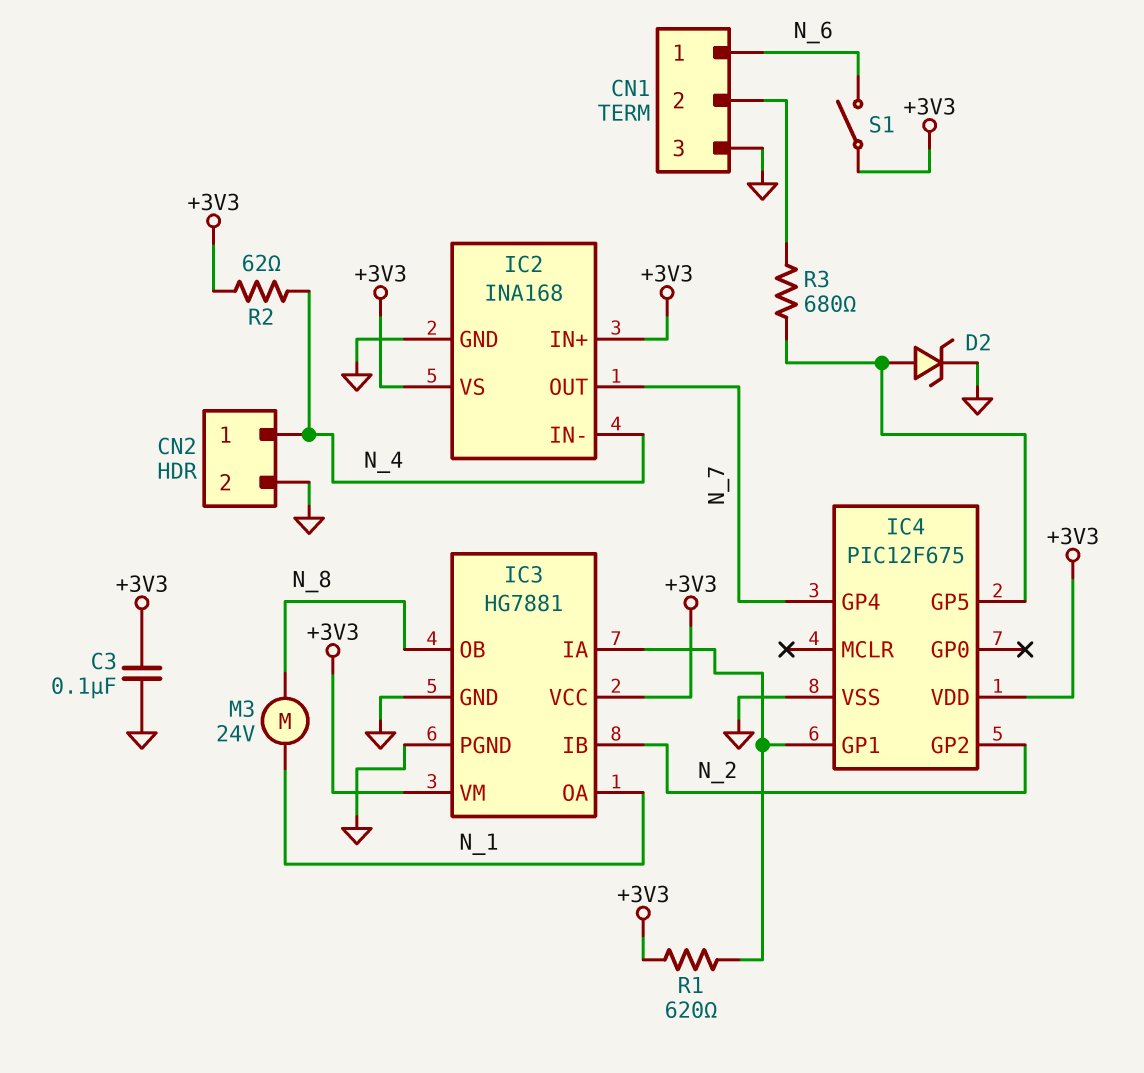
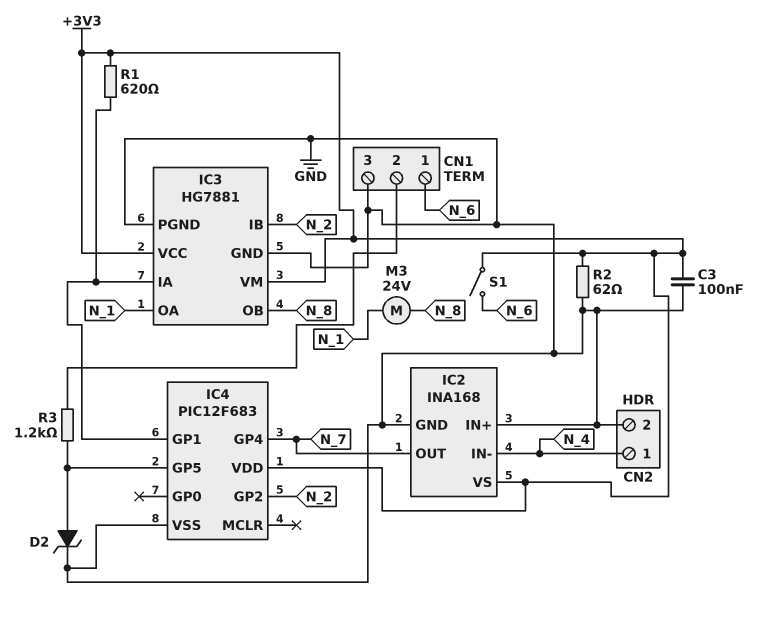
IC2 pin IN+: +3V3 -> GND
IC4: PIC12F675 -> PIC12F683
R2: 62 (+3V3, N_4) -> 62 (+3V3, GND)
R3: 680 (CN1/2, IC4/GP5) -> 1.2k (CN1/2, IC4/GP5)

